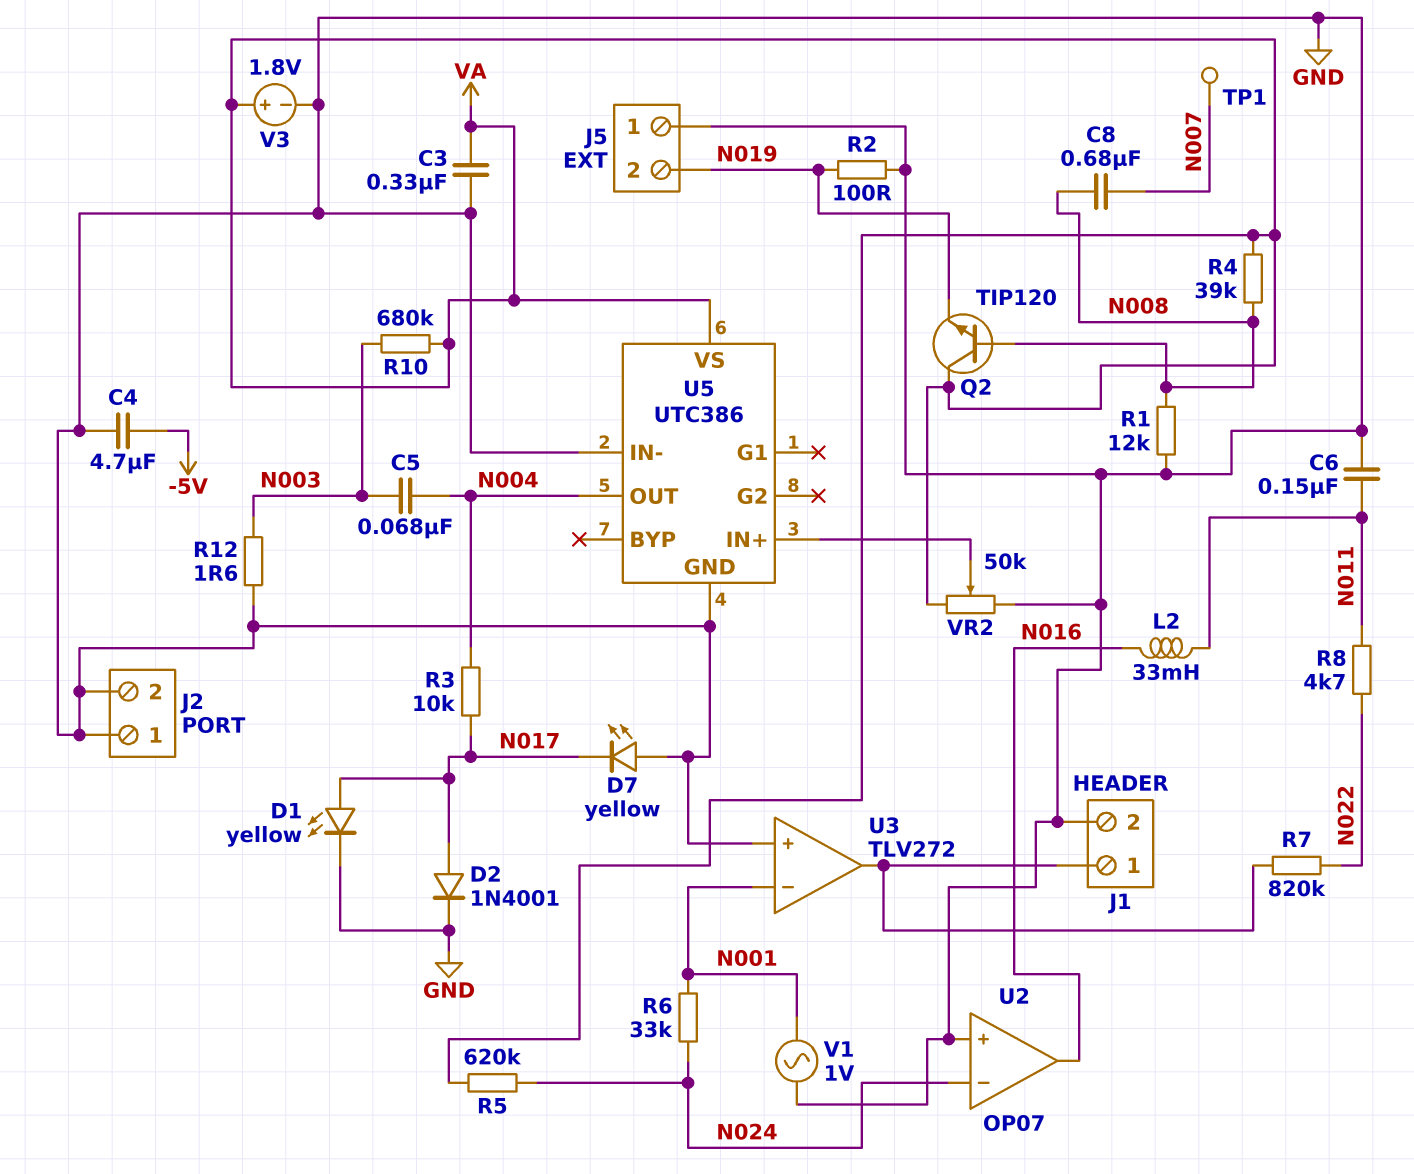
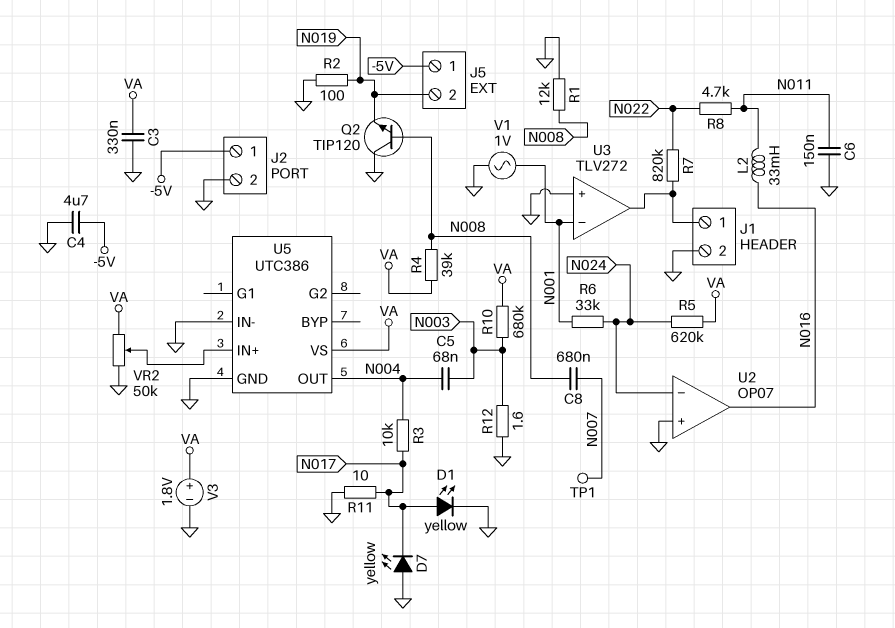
D2: diode 1N4001 (A N017, K GND) -> none
J2 pin 1: GND -> -5V
J5 pin 1: GND -> -5V
Q2: NPN TIP120 (B N008, C VA, E N019) -> NPN TIP120 (B N008, C GND, E N019)
R11: none -> 10 (GND, N017)

